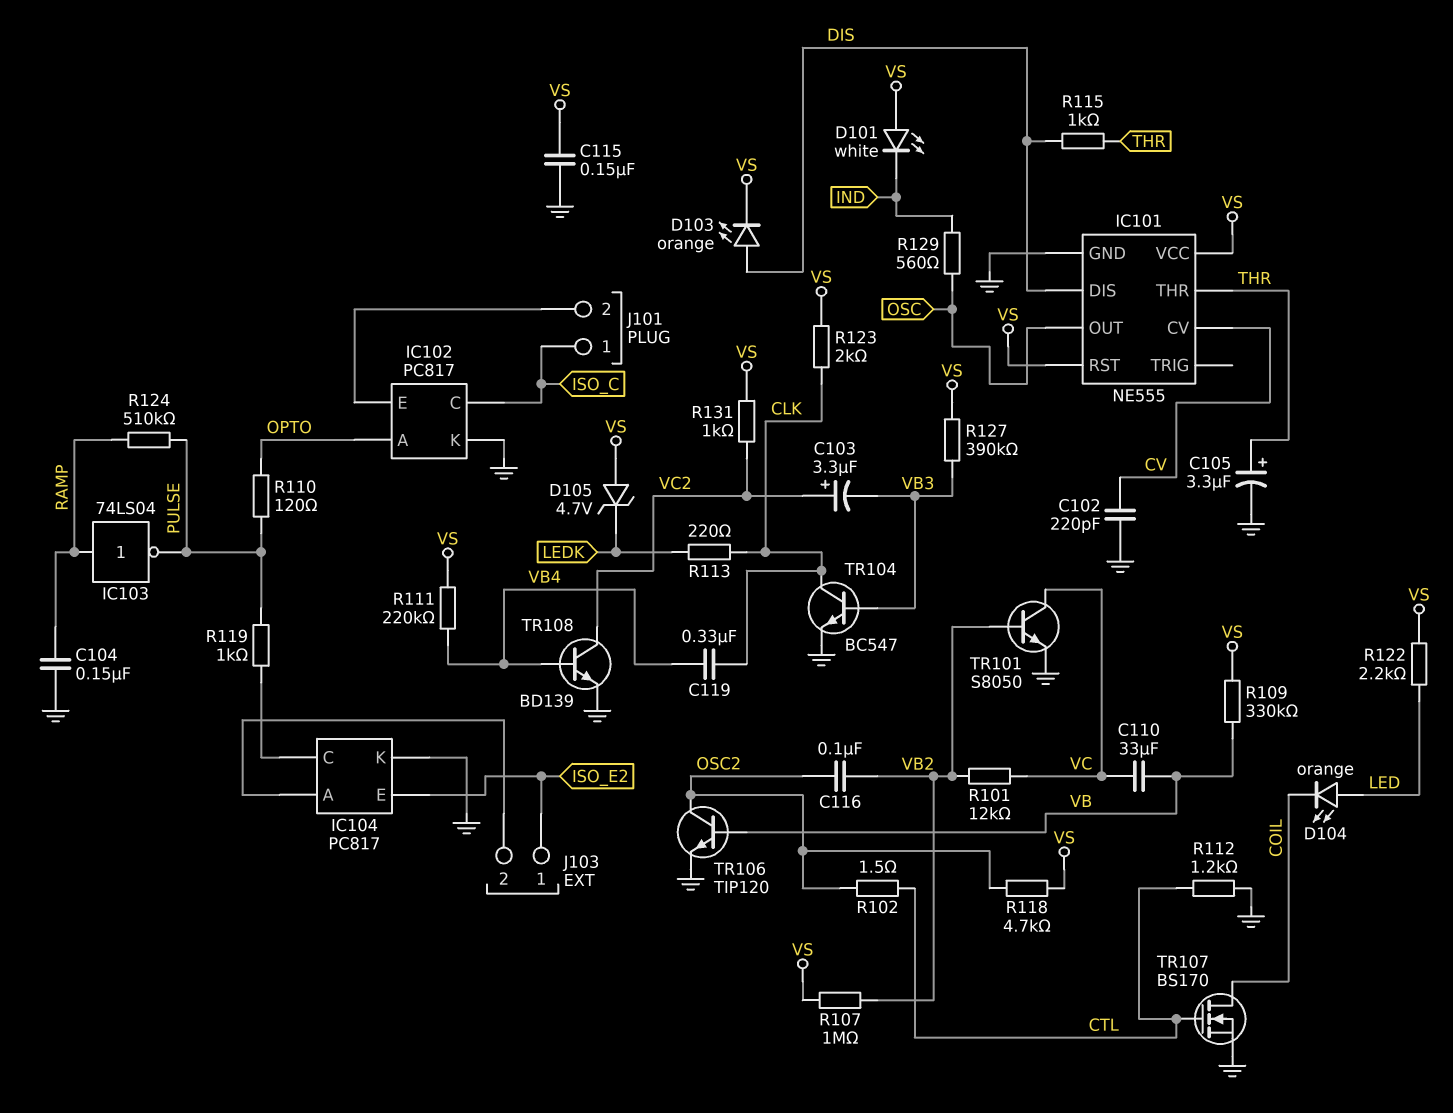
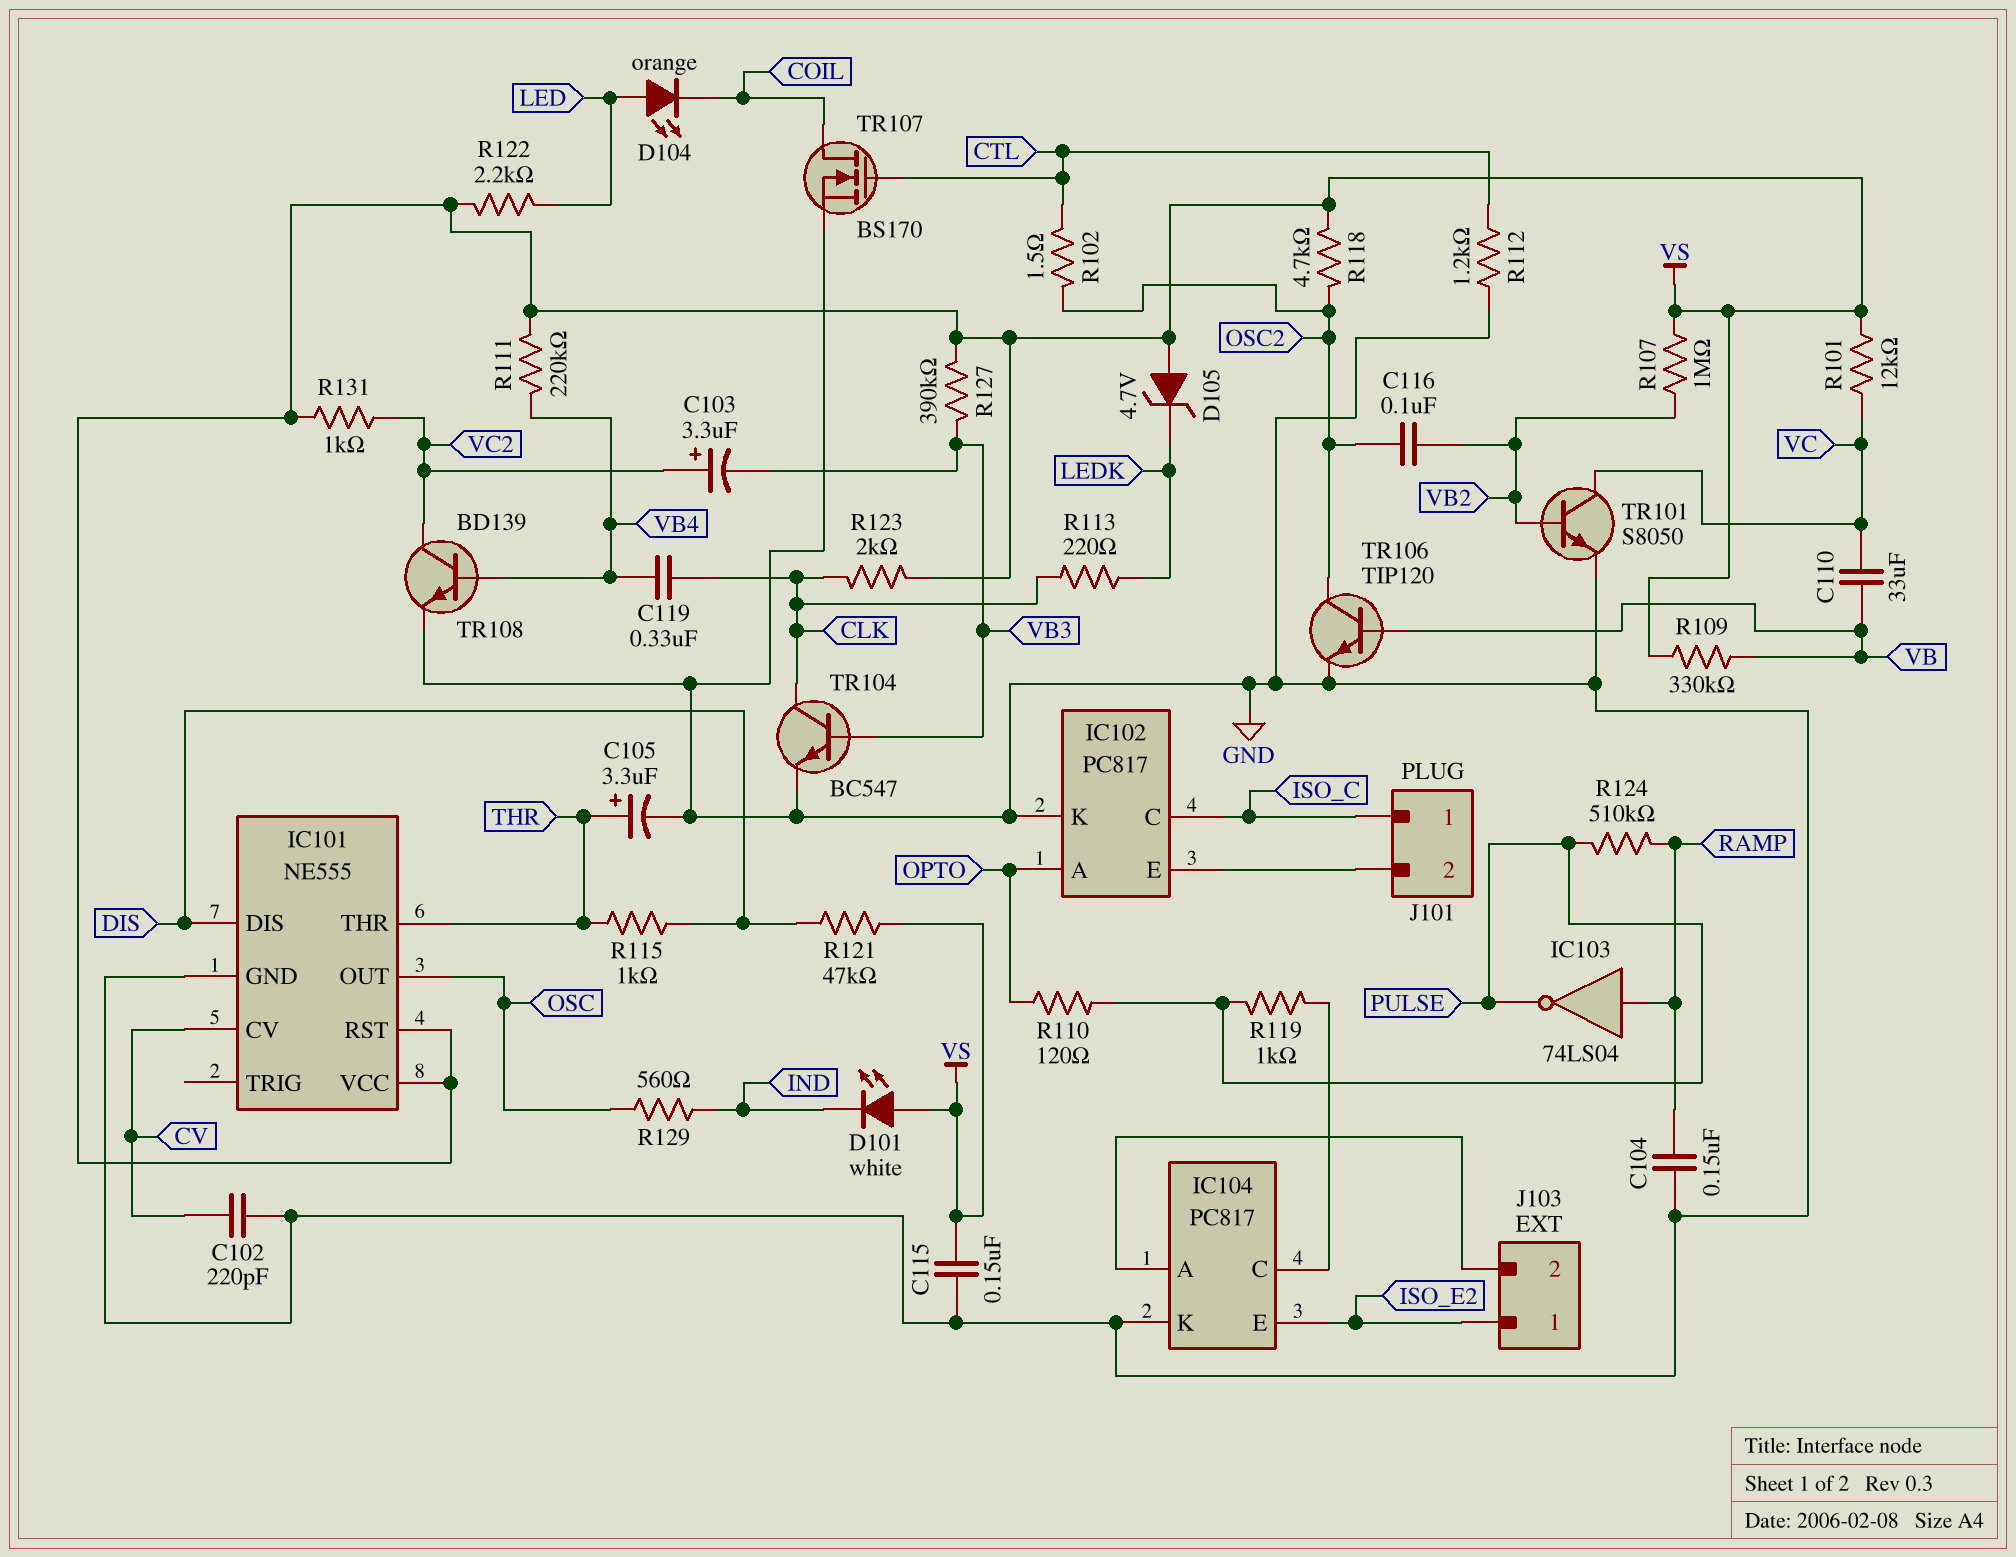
D103: LED orange (A DIS, K VS) -> none
R101: 12k (VB2, VC) -> 12k (VC, VS)
R121: none -> 47k (DIS, VS)

